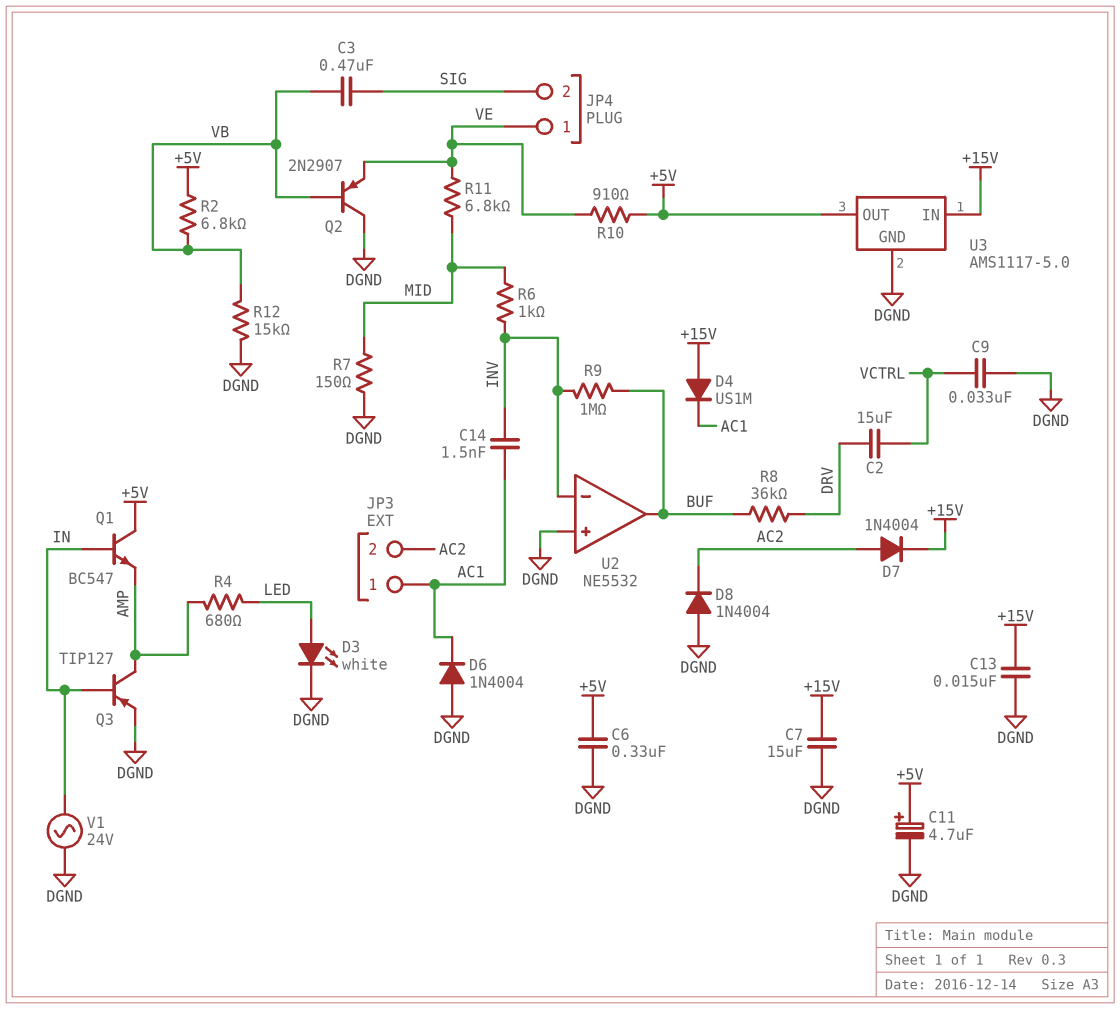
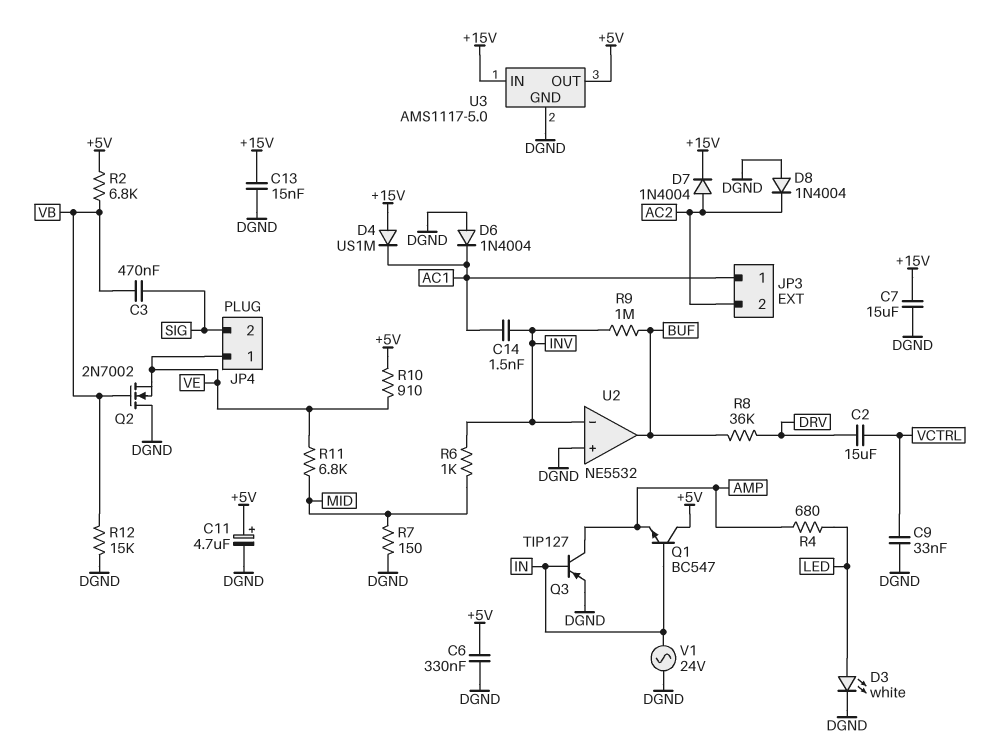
Q2: PNP 2N2907 (B VB, C DGND, E VE) -> NMOS 2N7002 (G VB, D DGND, S VE)

